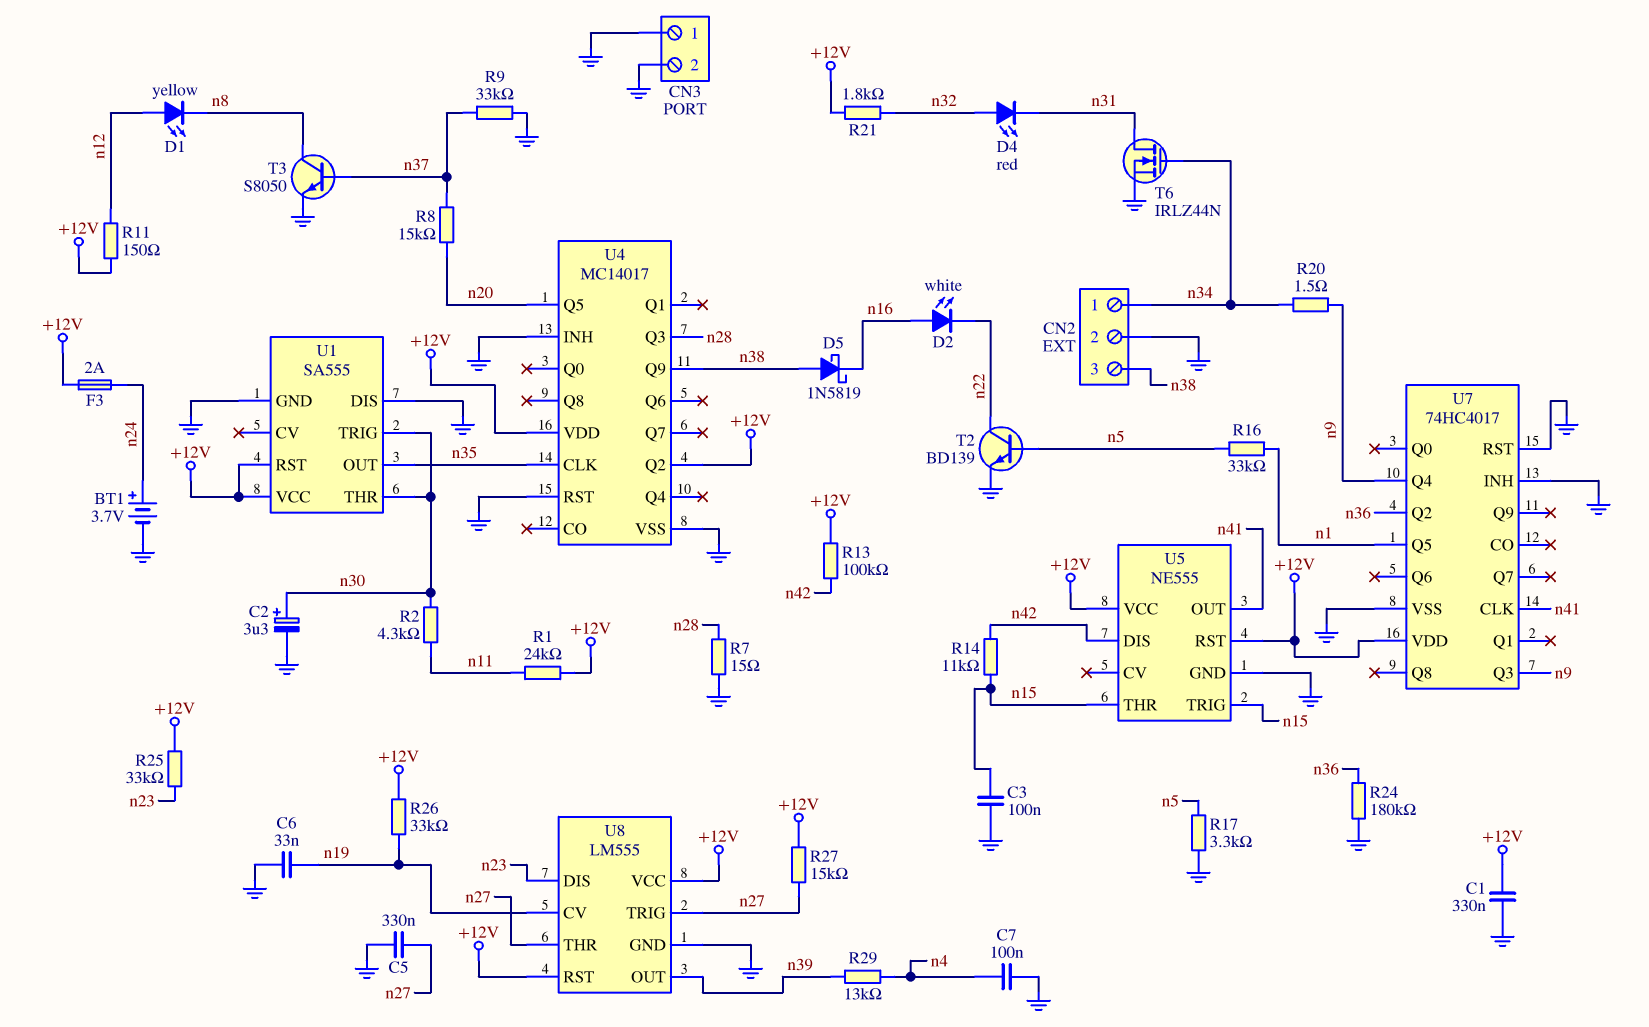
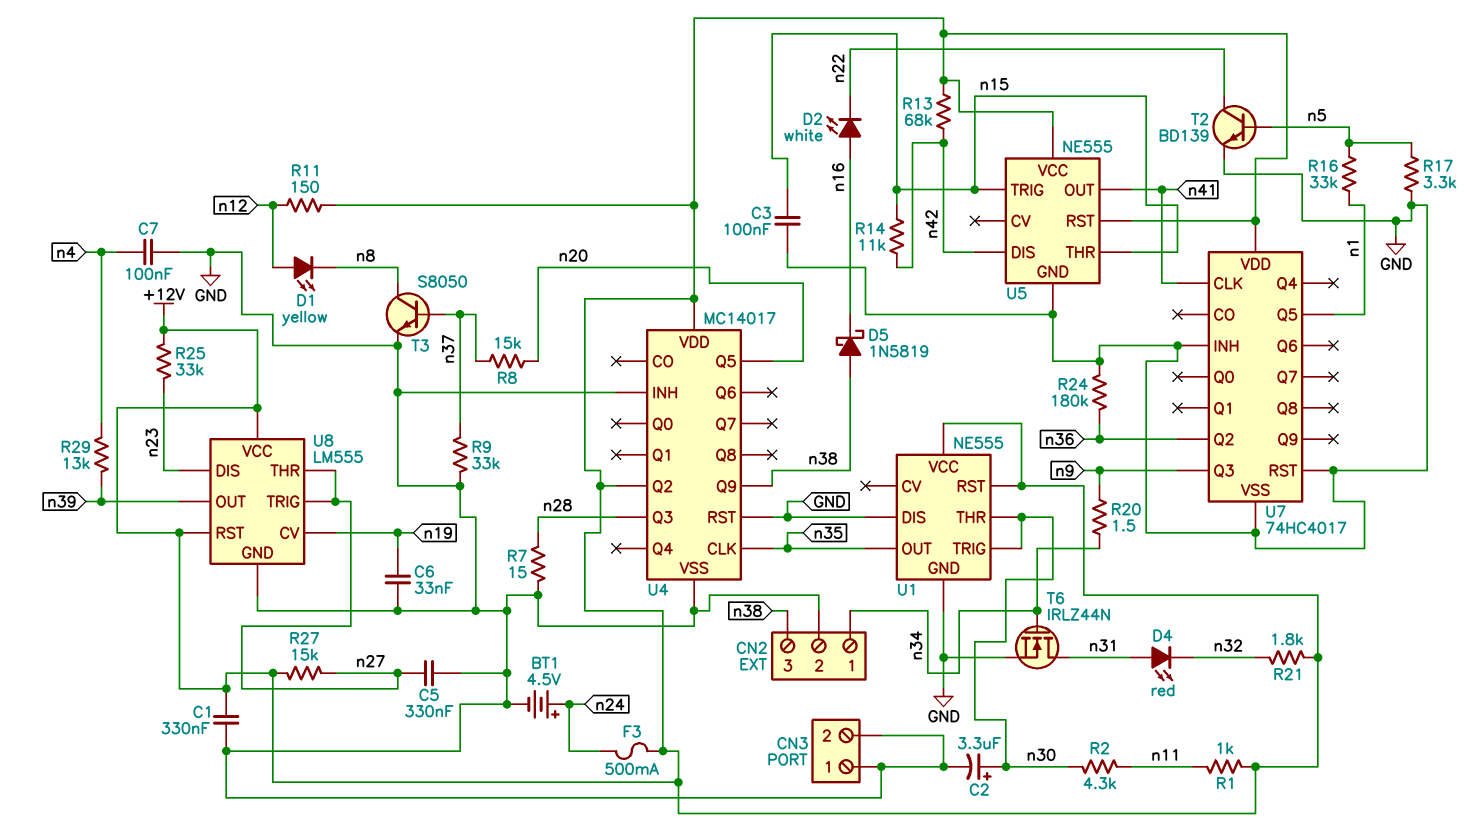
BT1: 3.7V (plus n24, minus GND) -> 4.5V (plus n24, minus GND)
D4: LED red (A n32, K n31) -> LED red (A n31, K n32)
F3: 2A (+12V, n24) -> 500mA (+12V, n24)
R1: 24k (+12V, n11) -> 1k (+12V, n11)
R13: 100k (+12V, n42) -> 68k (+12V, n42)
R26: 33k (+12V, n19) -> none
U1: SA555 -> NE555
U7 pin Q4: n9 -> none

